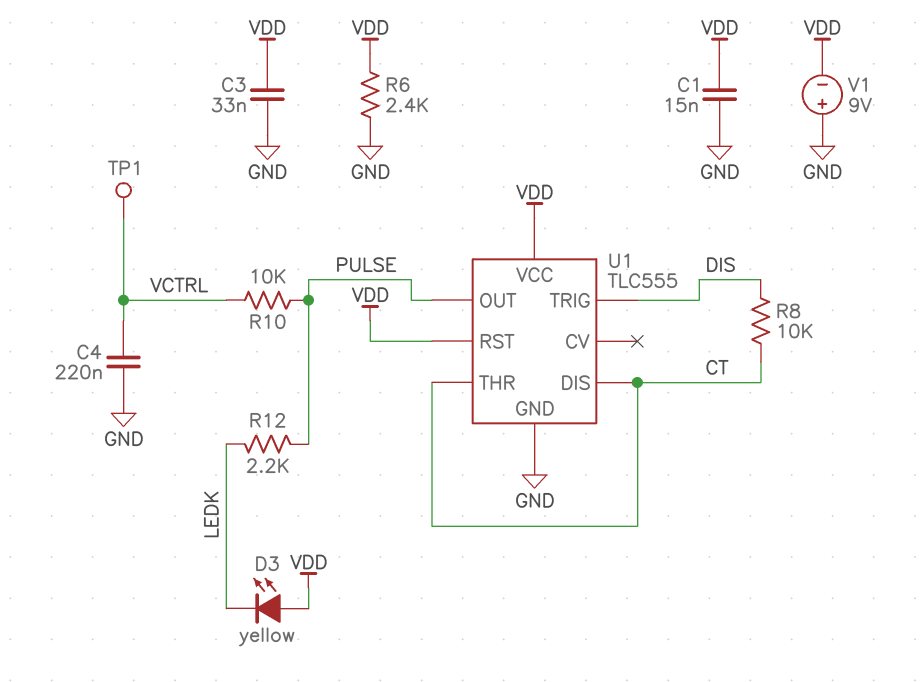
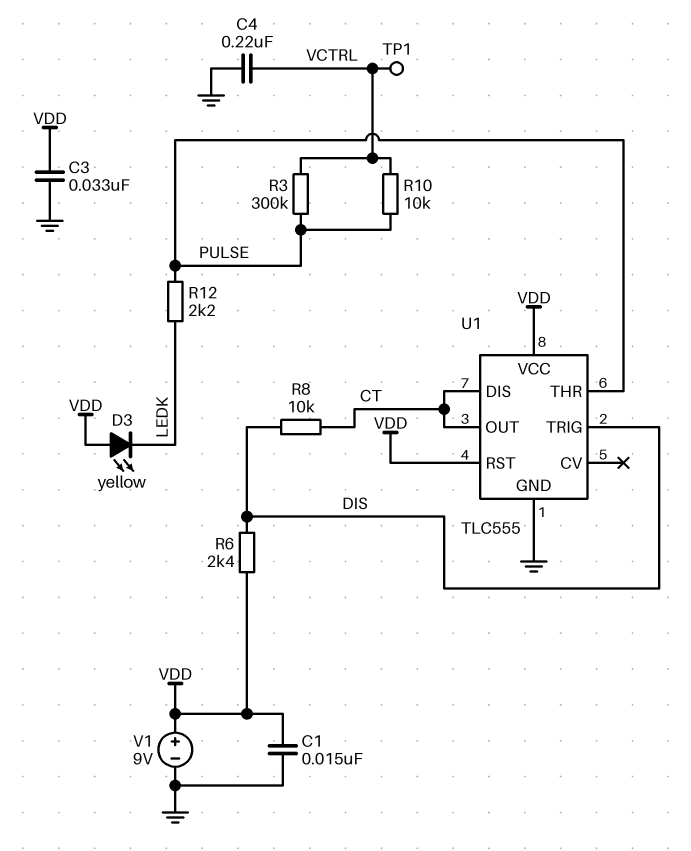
R3: none -> 300k (PULSE, VCTRL)
R6: 2.4k (GND, VDD) -> 2.4k (DIS, VDD)
U1 pin OUT: PULSE -> CT
U1 pin THR: CT -> PULSE
V1: 9V (plus GND, minus VDD) -> 9V (plus VDD, minus GND)

